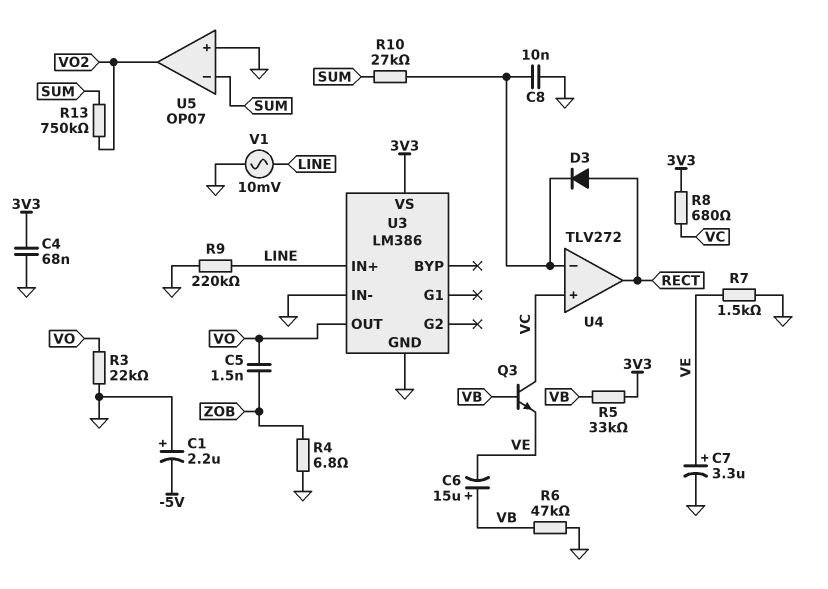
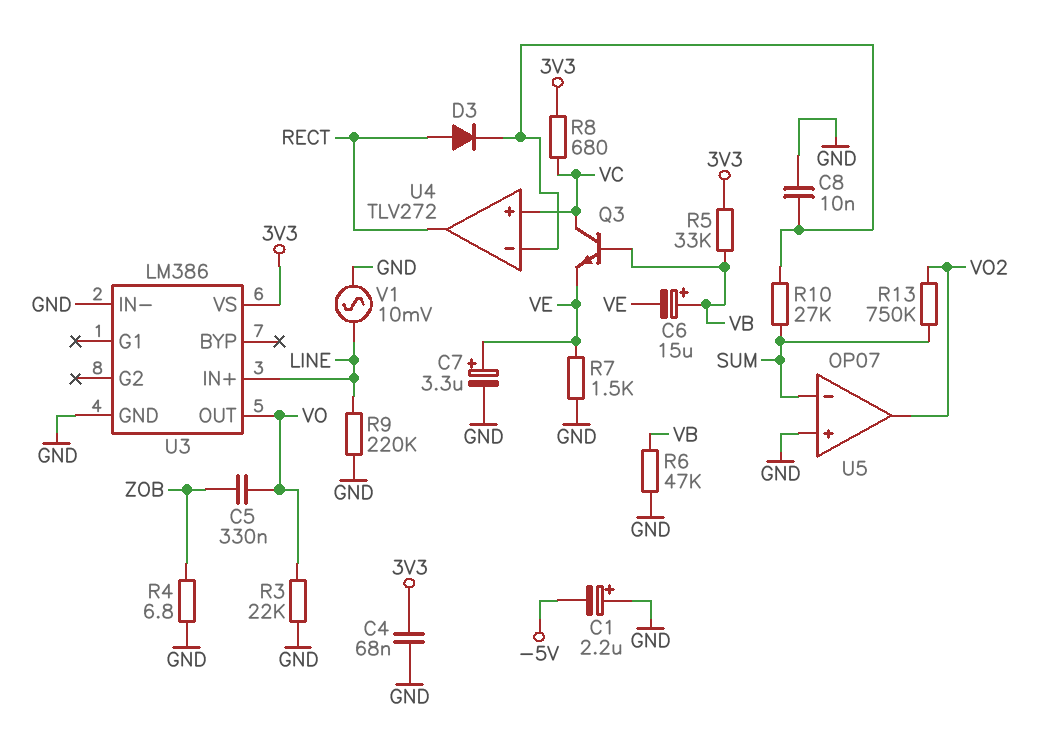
C5: 1.5nF (VO, ZOB) -> 330nF (VO, ZOB)

